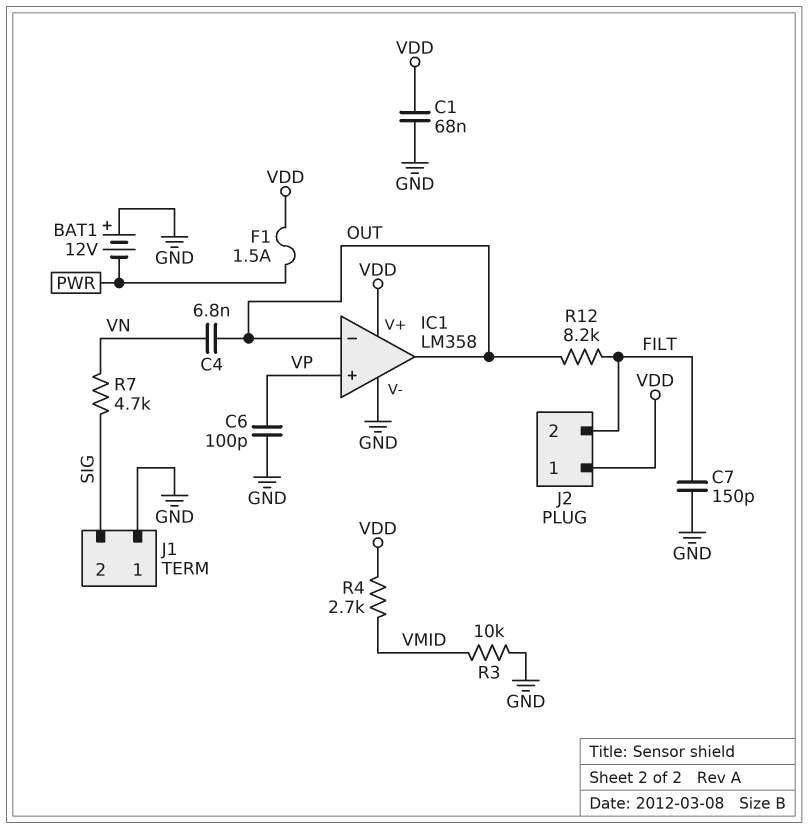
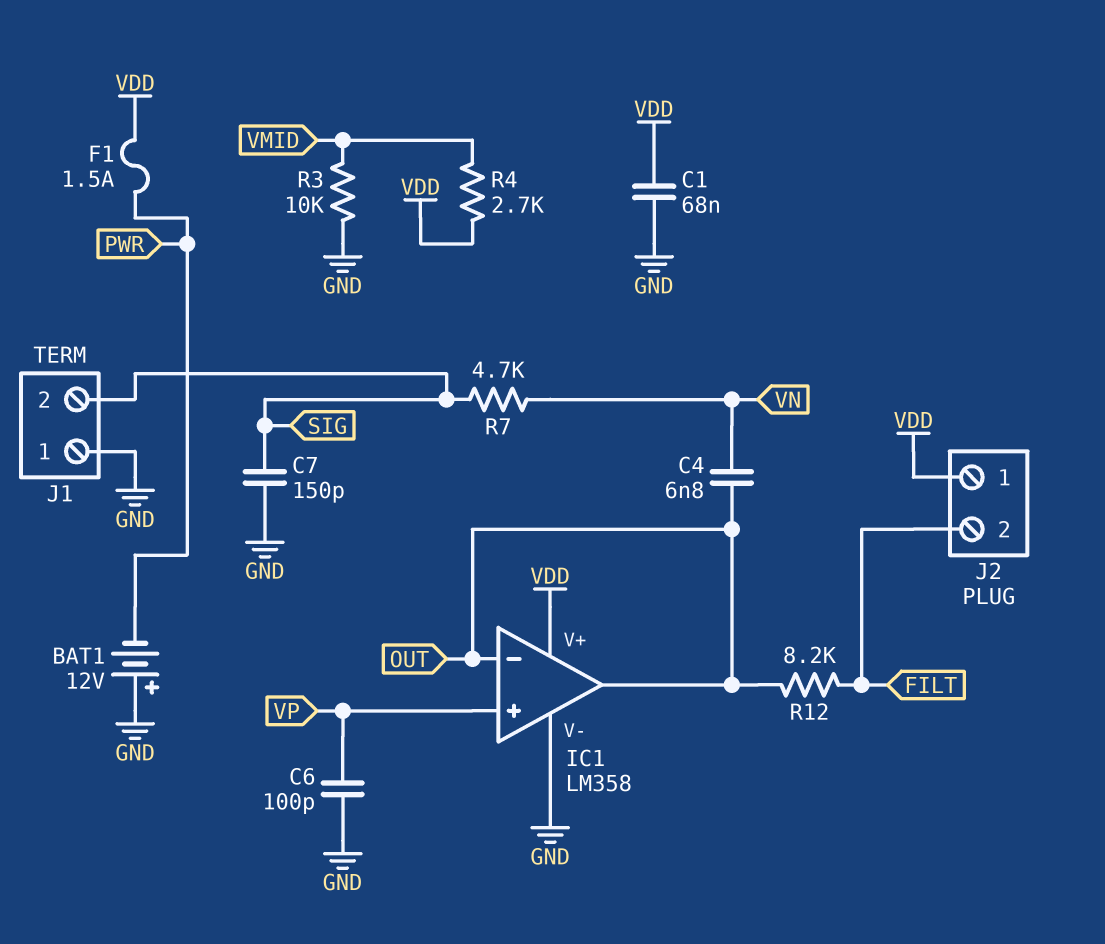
C7: 150pF (FILT, GND) -> 150pF (GND, SIG)

